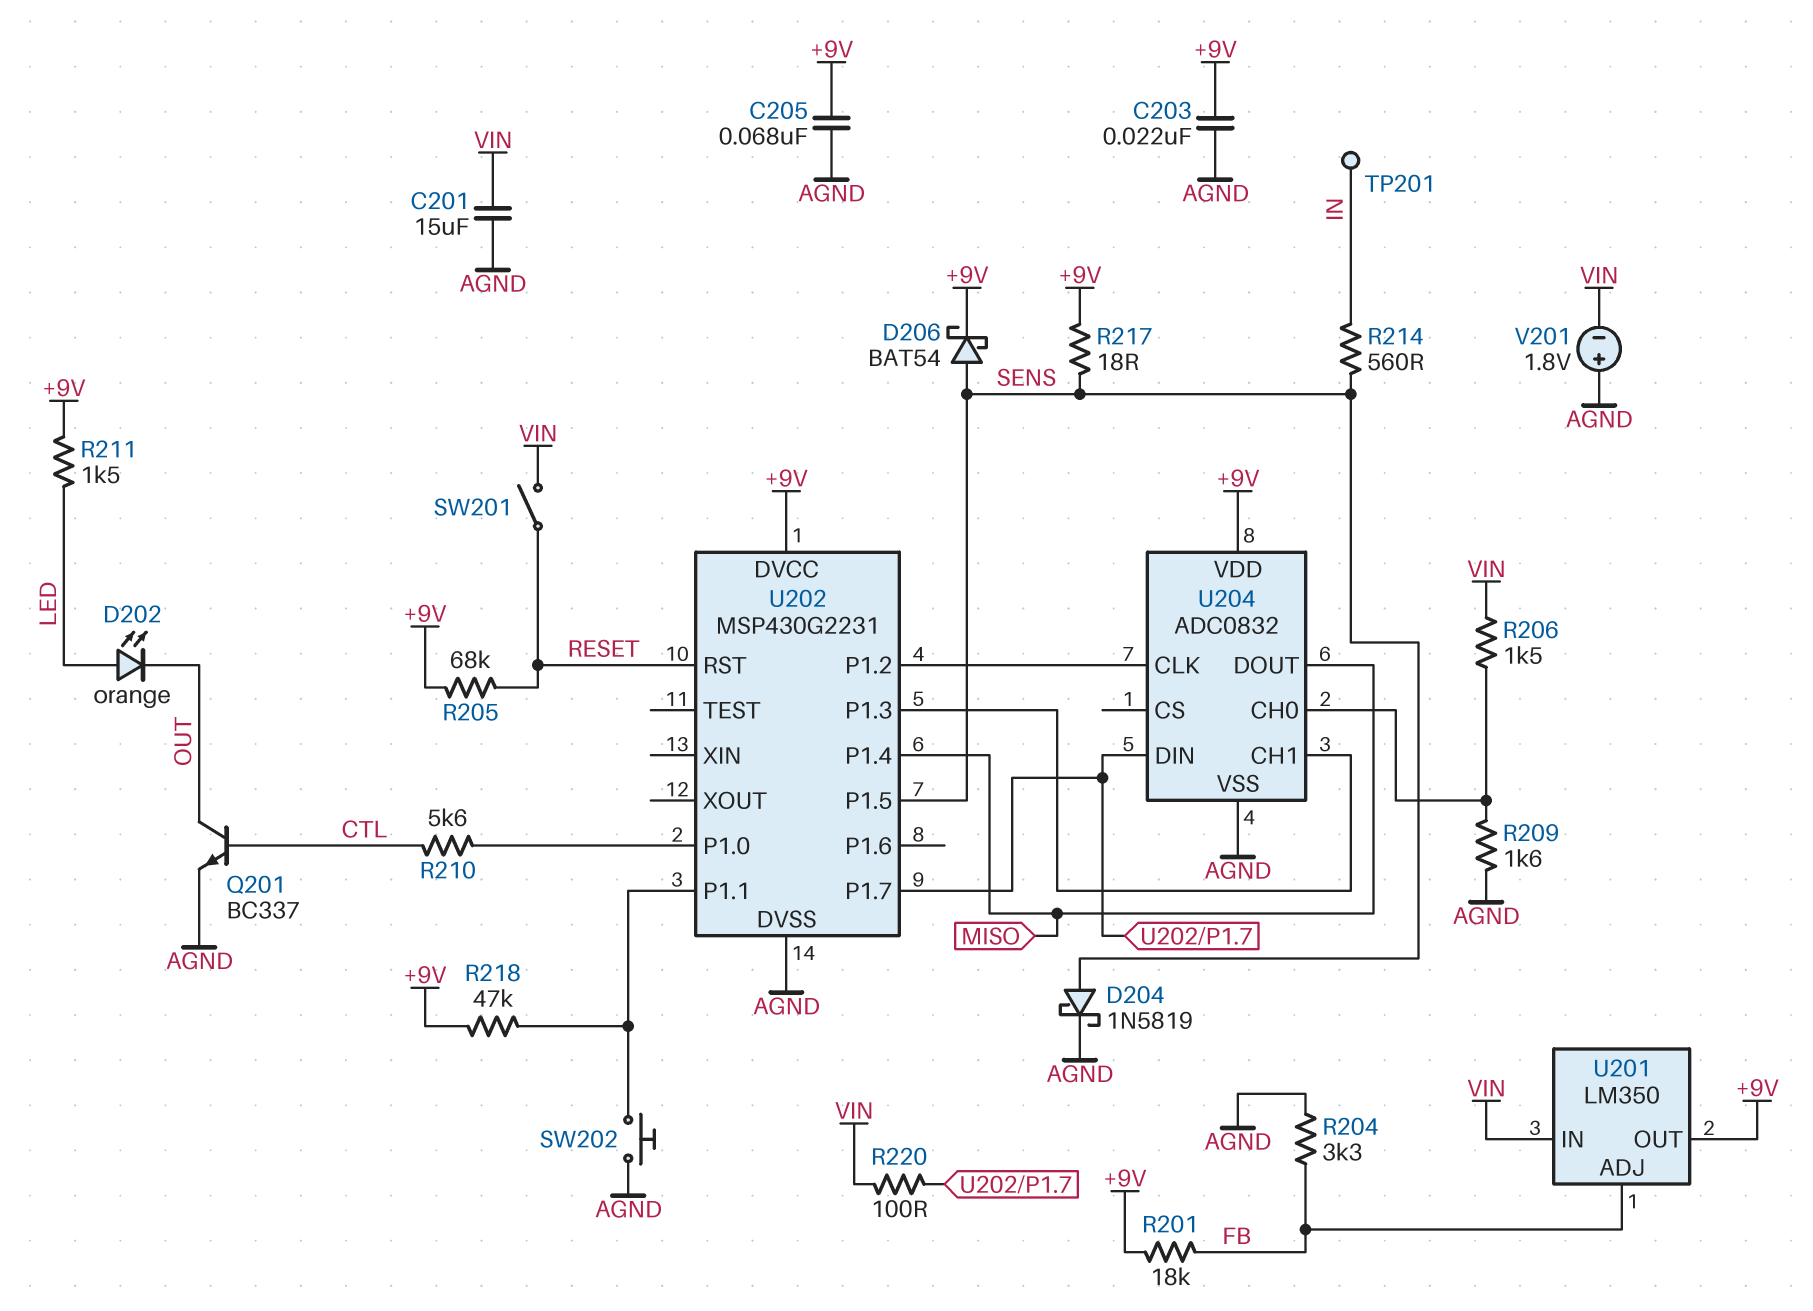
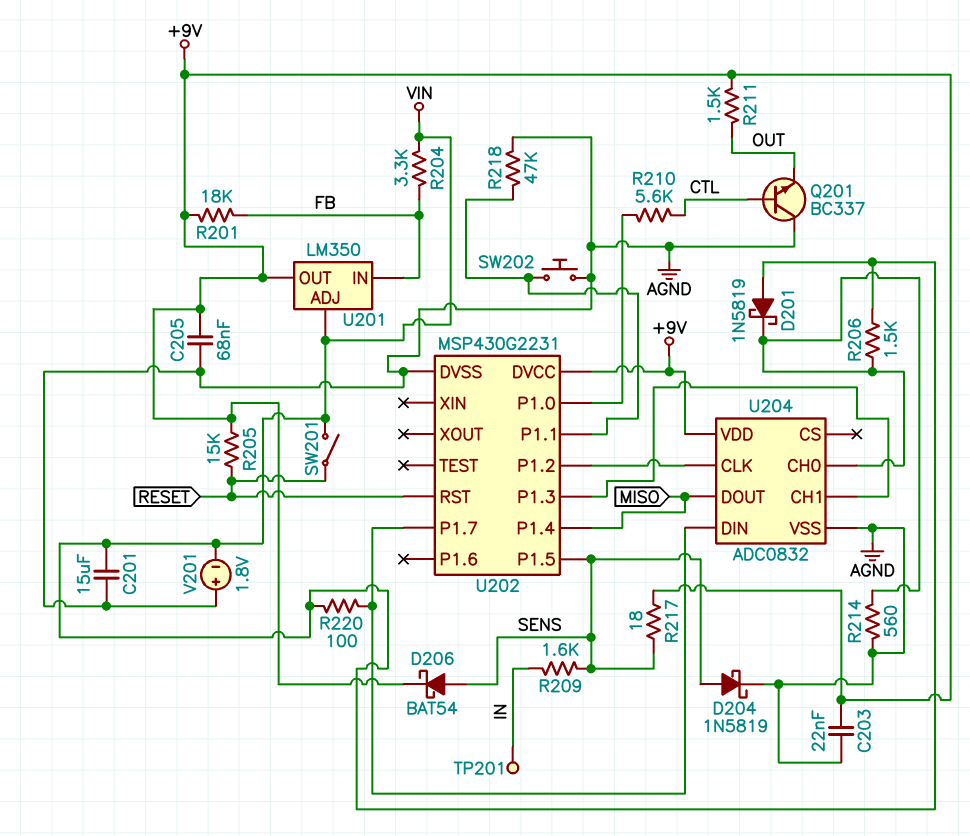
D201: none -> schottky 1N5819 (A VIN, K U204/CH0)
D202: LED orange (A LED, K OUT) -> none
Q201: NPN BC337 (B CTL, C OUT, E AGND) -> NPN BC337 (B CTL, C AGND, E OUT)
R204: 3.3k (AGND, FB) -> 3.3k (FB, VIN)
R205: 68k (+9V, RESET) -> 15k (+9V, RESET)
R209: 1.6k (AGND, U204/CH0) -> 1.6k (IN, SENS)
R211: 1.5k (+9V, LED) -> 1.5k (+9V, OUT)
R214: 560 (IN, SENS) -> 560 (AGND, U204/CH0)
R218: 47k (+9V, U202/P1.1) -> 47k (AGND, U202/P1.1)
U201 pin ADJ: FB -> VIN
U201 pin IN: VIN -> FB

